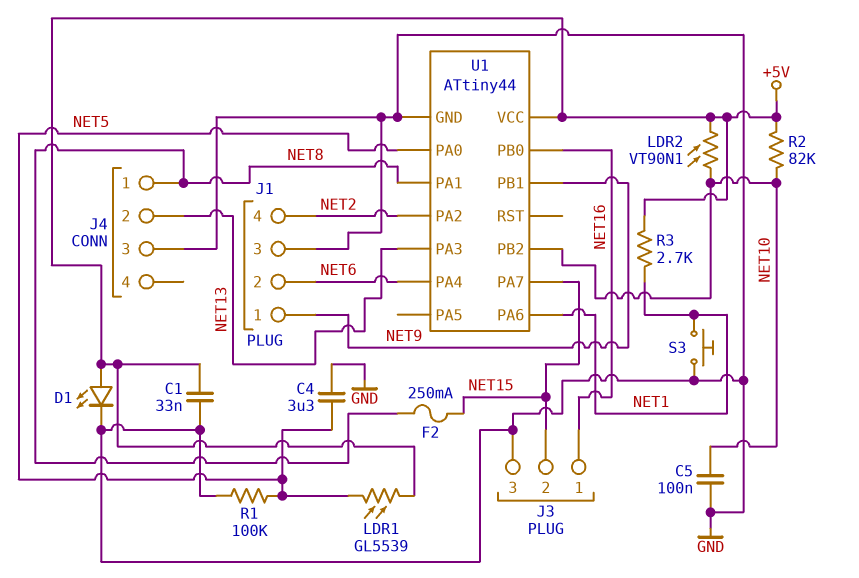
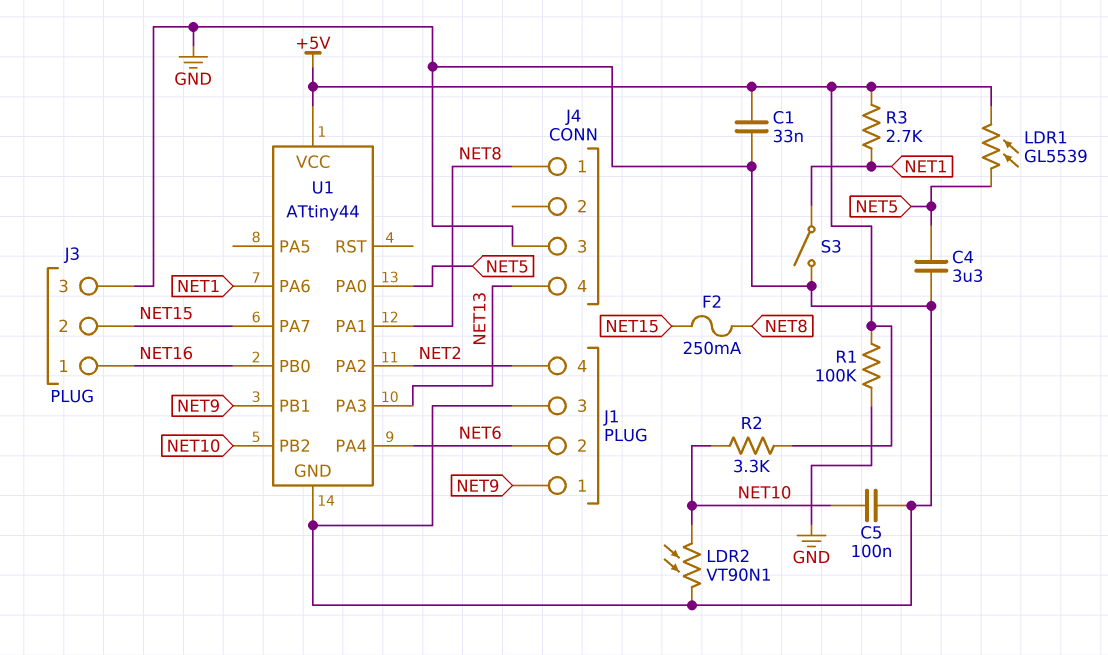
D1: LED (A +5V, K GND) -> none
J4 pin 2: NET13 -> none
J4 pin 4: none -> NET13
LDR2: VT90N1 (+5V, NET10) -> VT90N1 (GND, NET10)
R1: 100k (GND, NET5) -> 100k (+5V, GND)
R2: 82k (+5V, NET10) -> 3.3k (+5V, NET10)
S3: button (GND, NET1) -> switch (GND, NET1)

